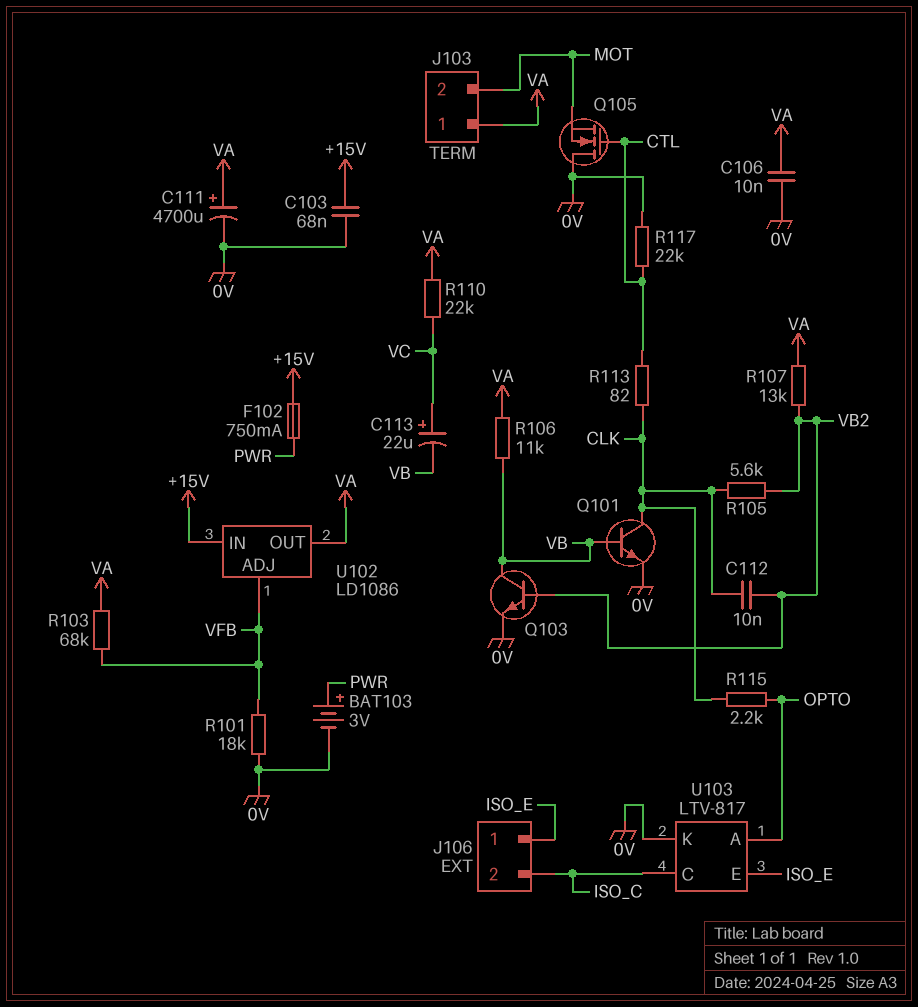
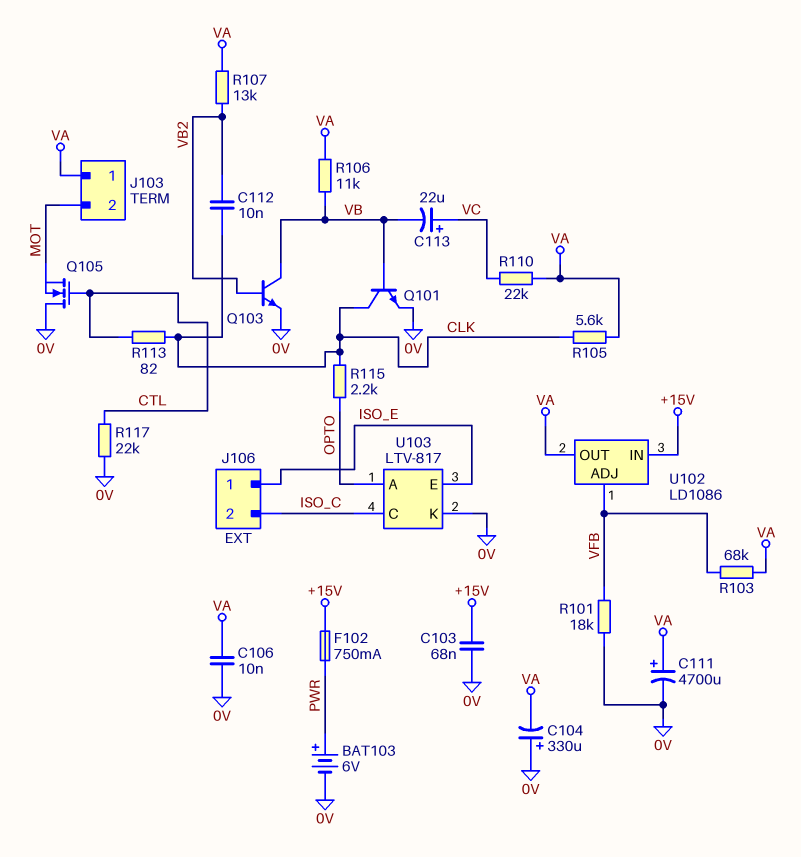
BAT103: 3V (plus PWR, minus 0V) -> 6V (plus PWR, minus 0V)
C104: none -> 330uF (plus 0V, minus VA)
R105: 5.6k (CLK, VB2) -> 5.6k (CLK, VA)

